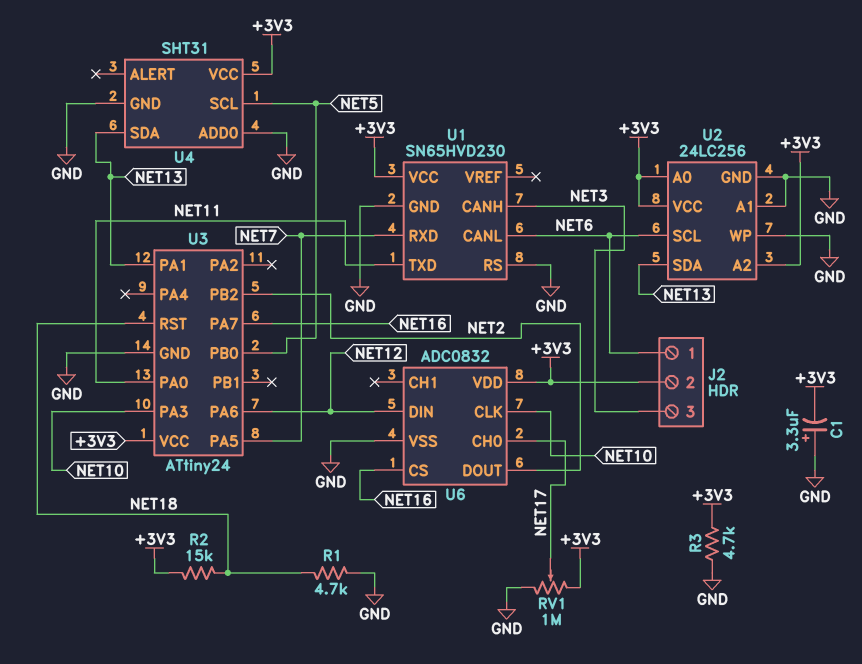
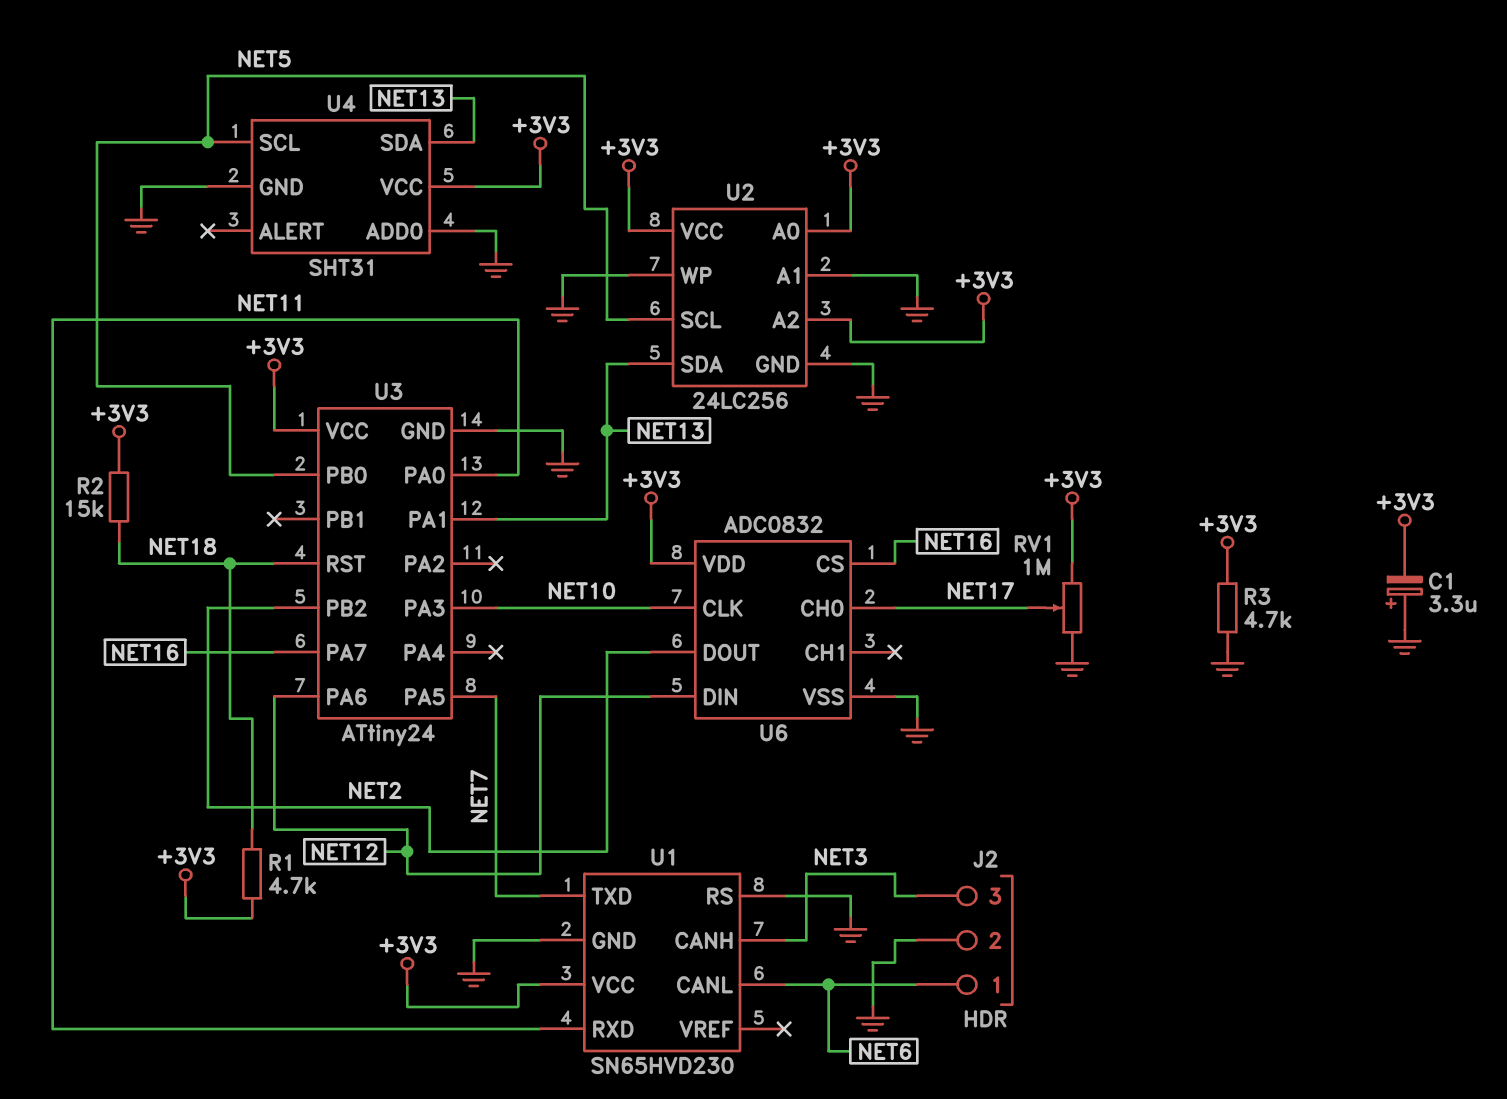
J2 pin 2: +3V3 -> GND
R1: 4.7k (GND, NET18) -> 4.7k (+3V3, NET18)
U1 pin RXD: NET7 -> NET11
U1 pin TXD: NET11 -> NET7
U2 pin SCL: NET6 -> NET5

